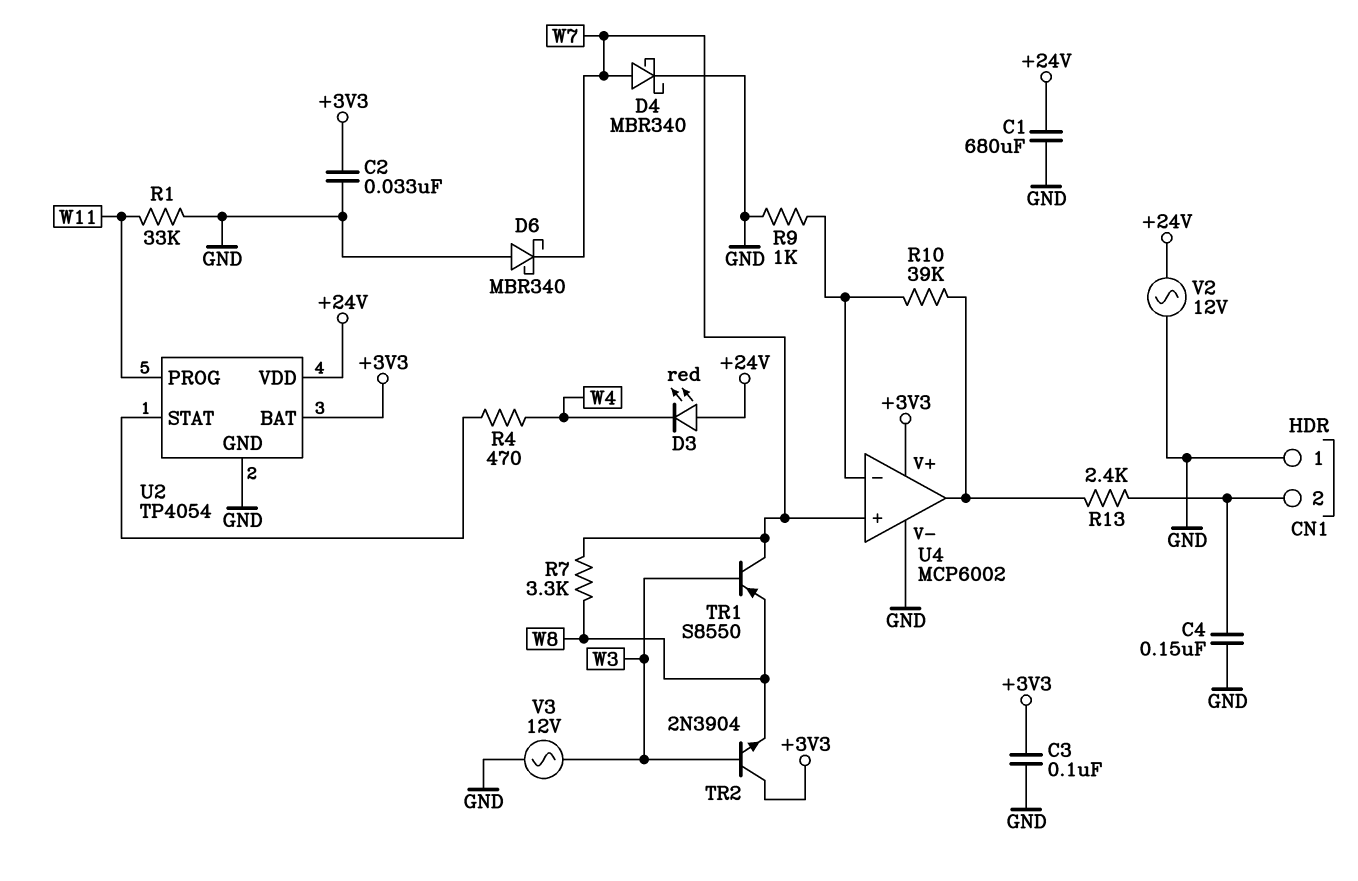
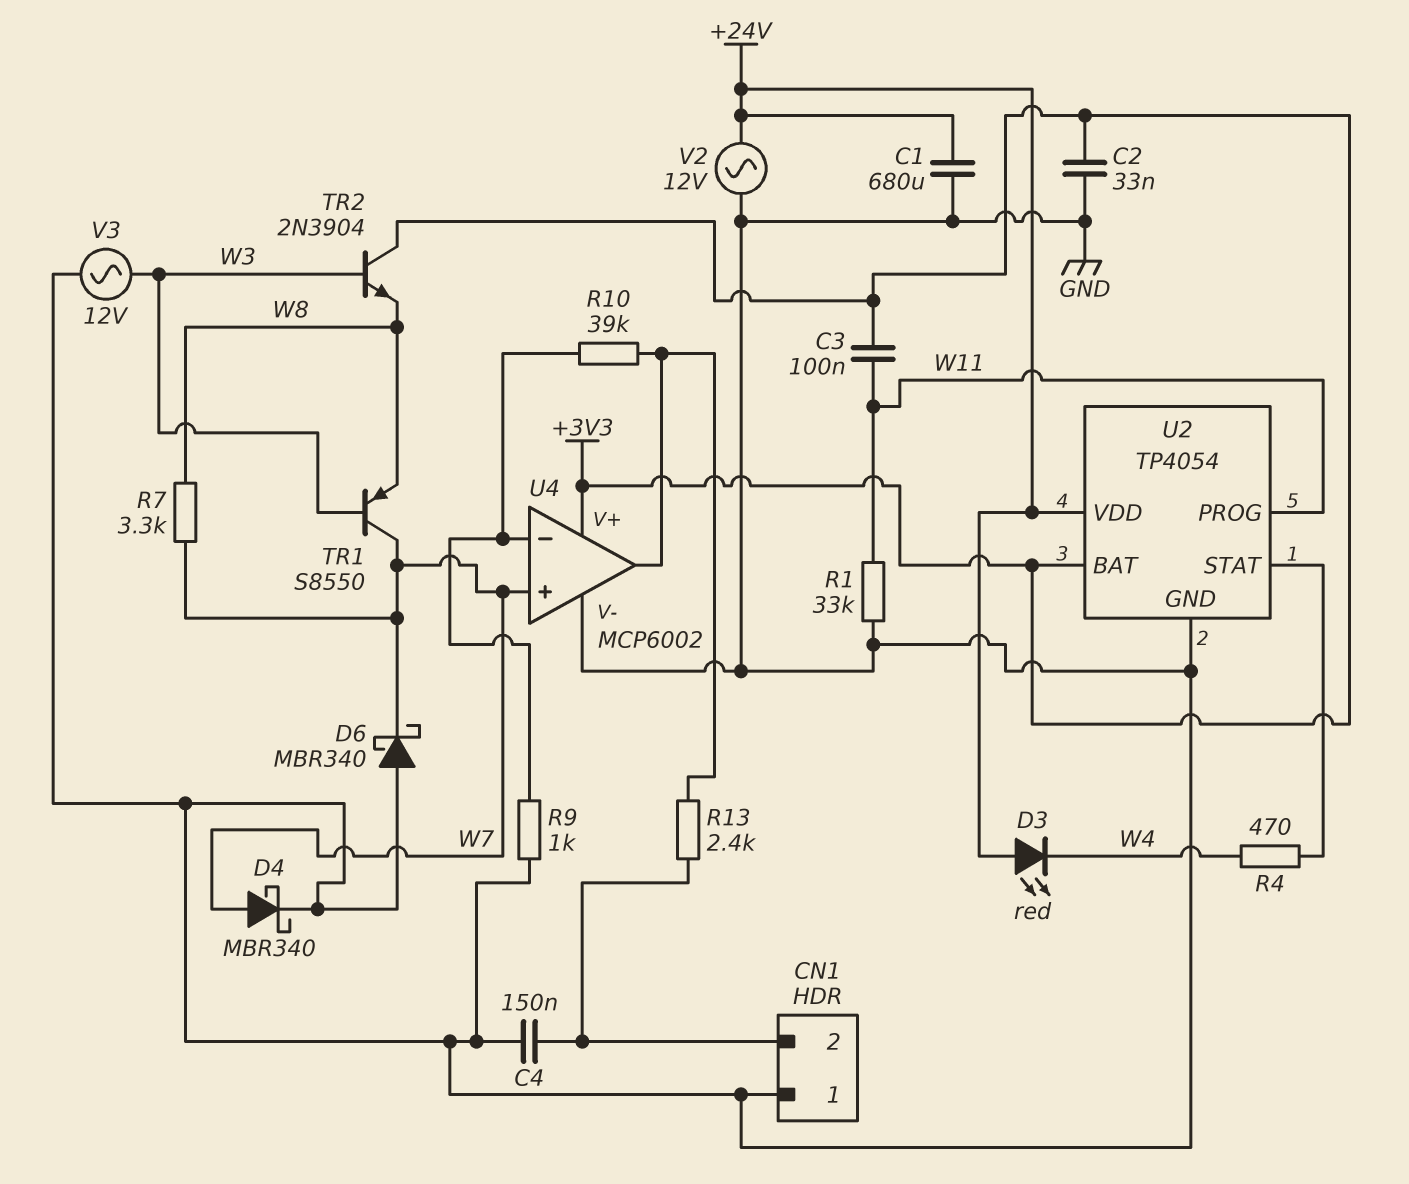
C3: 100nF (+3V3, GND) -> 100nF (+3V3, W11)

